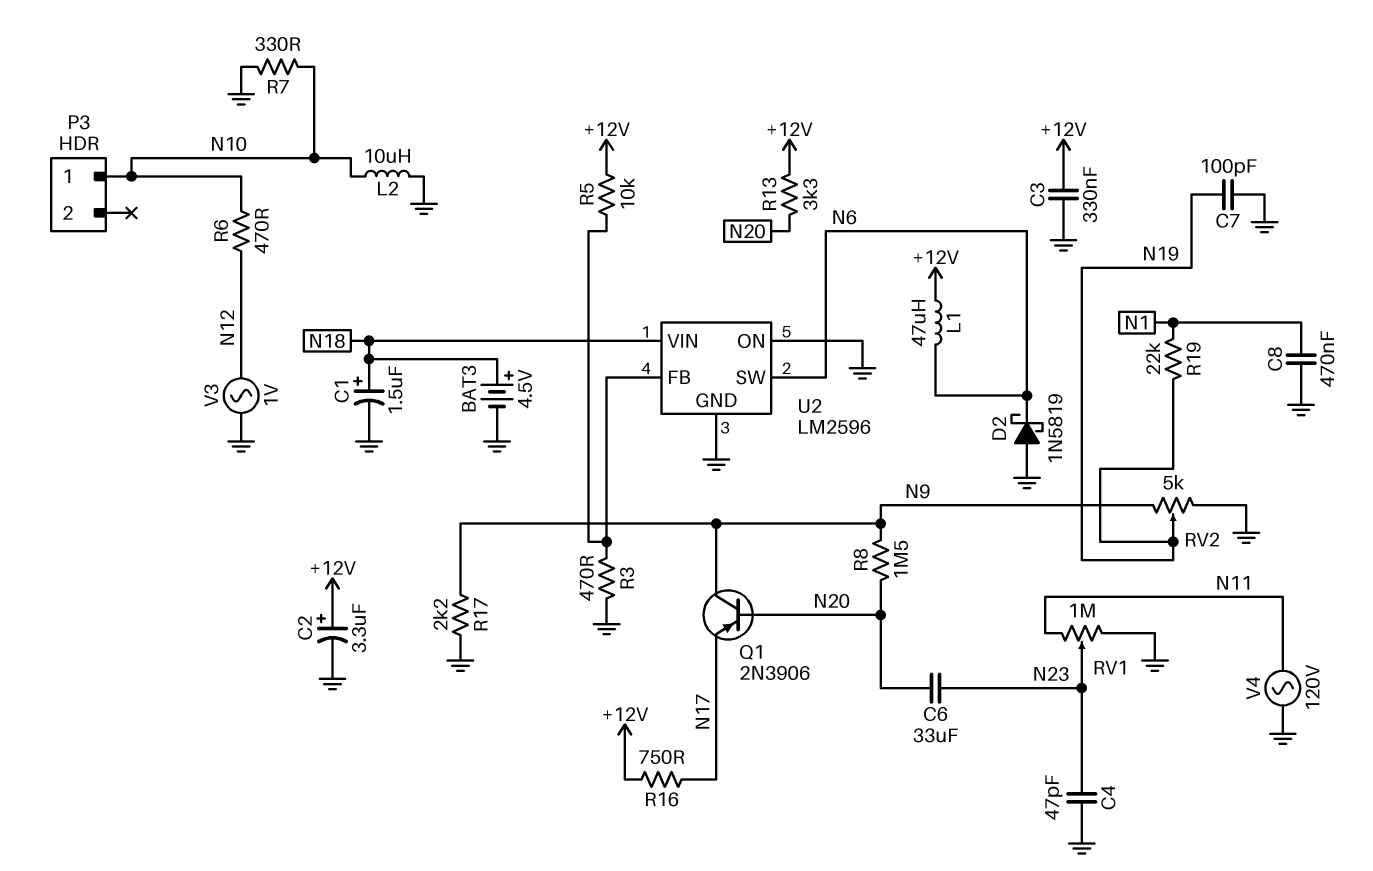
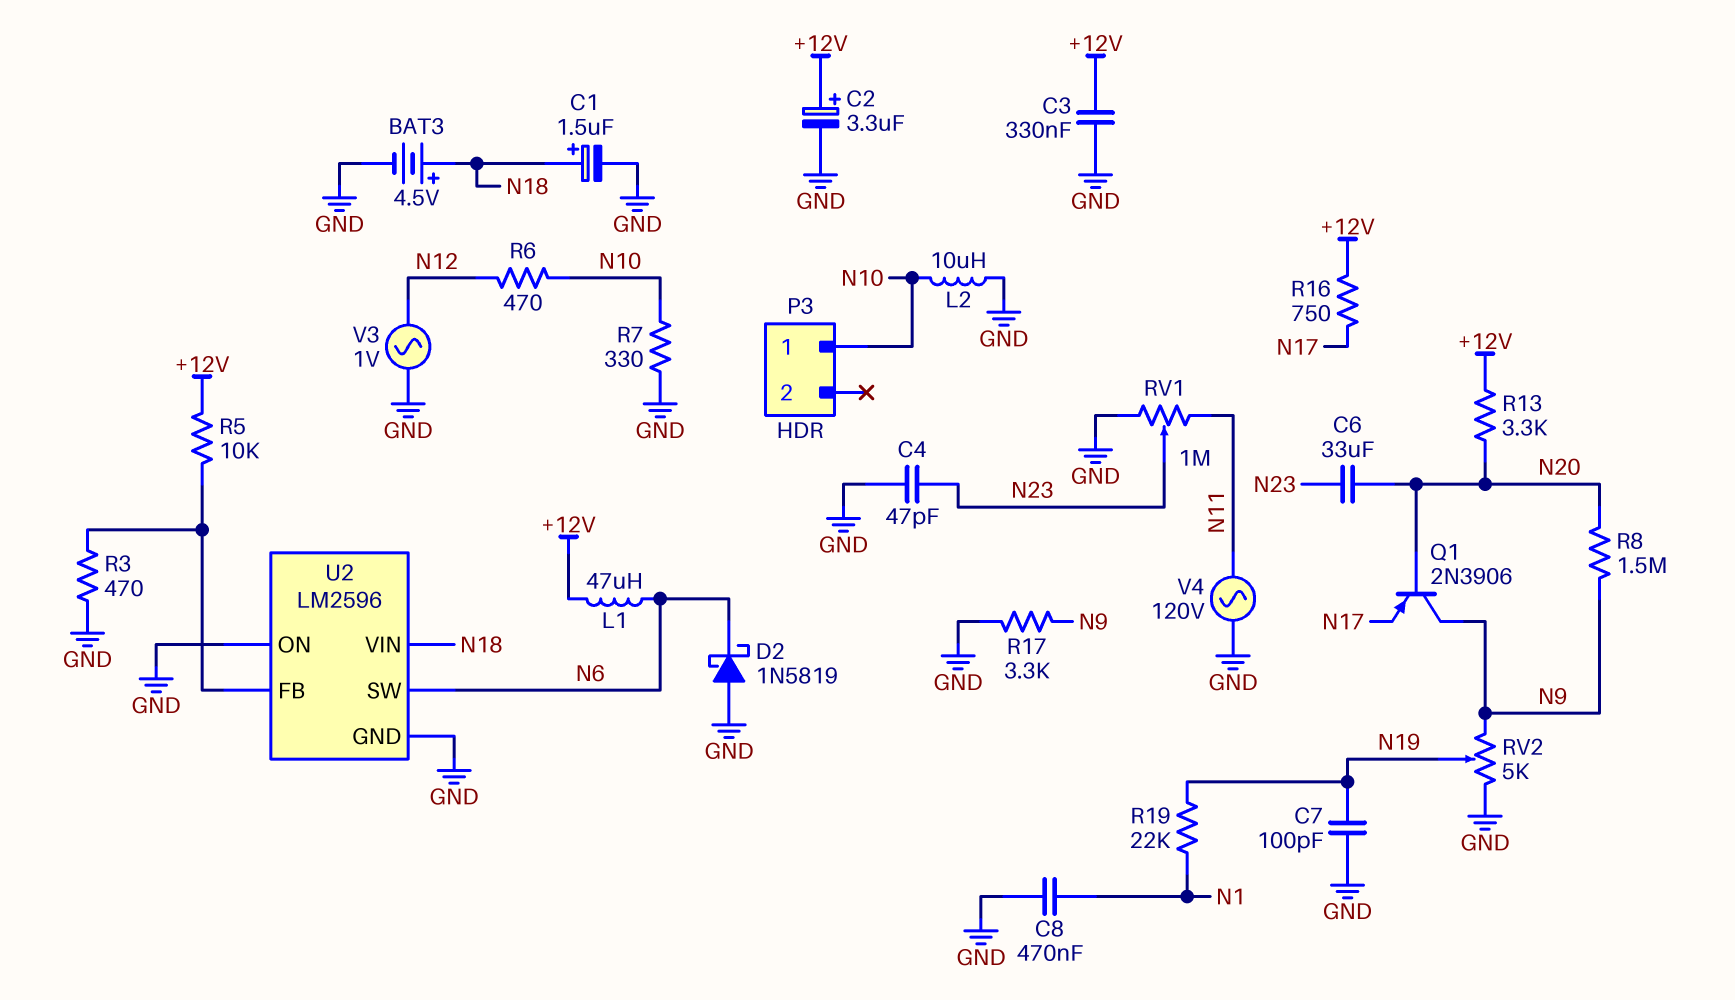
R17: 2.2k (GND, N9) -> 3.3k (GND, N9)

